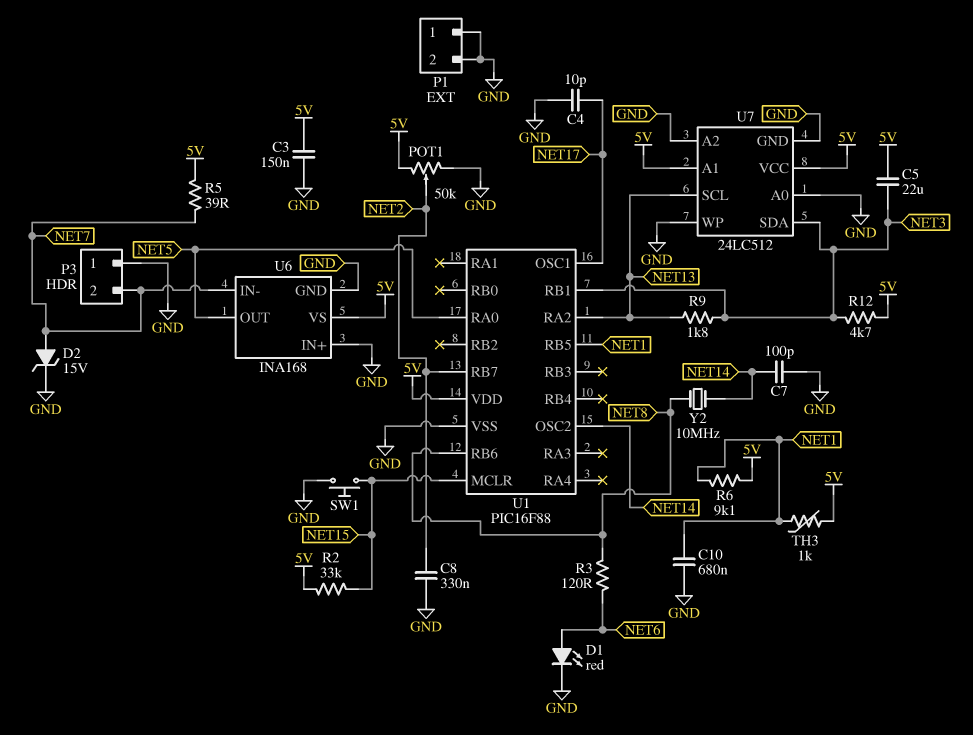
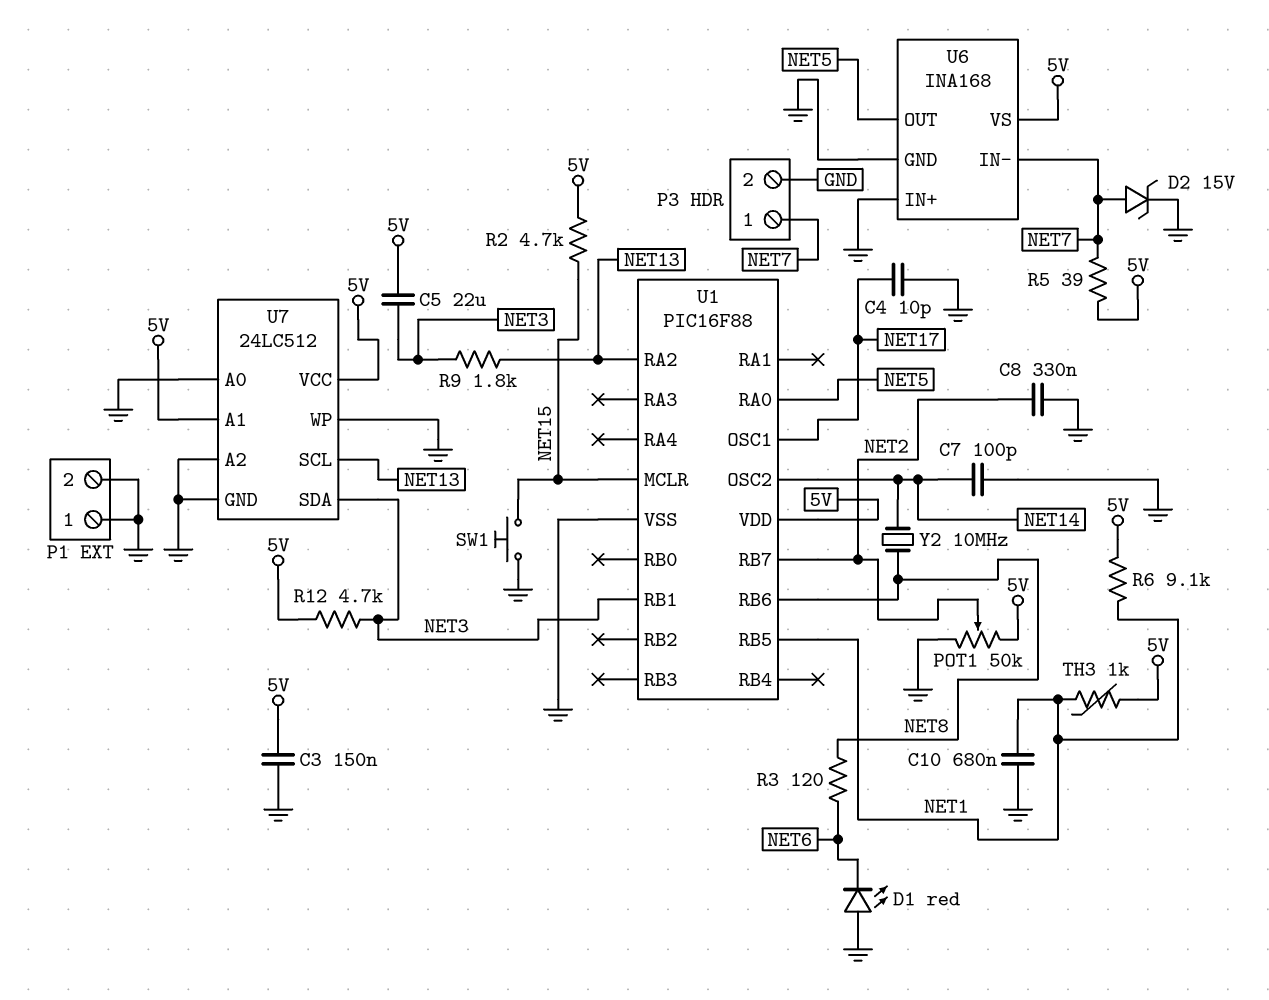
D1: LED red (A NET6, K GND) -> LED red (A GND, K NET6)
P3 pin 1: GND -> NET7
P3 pin 2: NET7 -> GND
R2: 33k (5V, NET15) -> 4.7k (5V, NET15)

